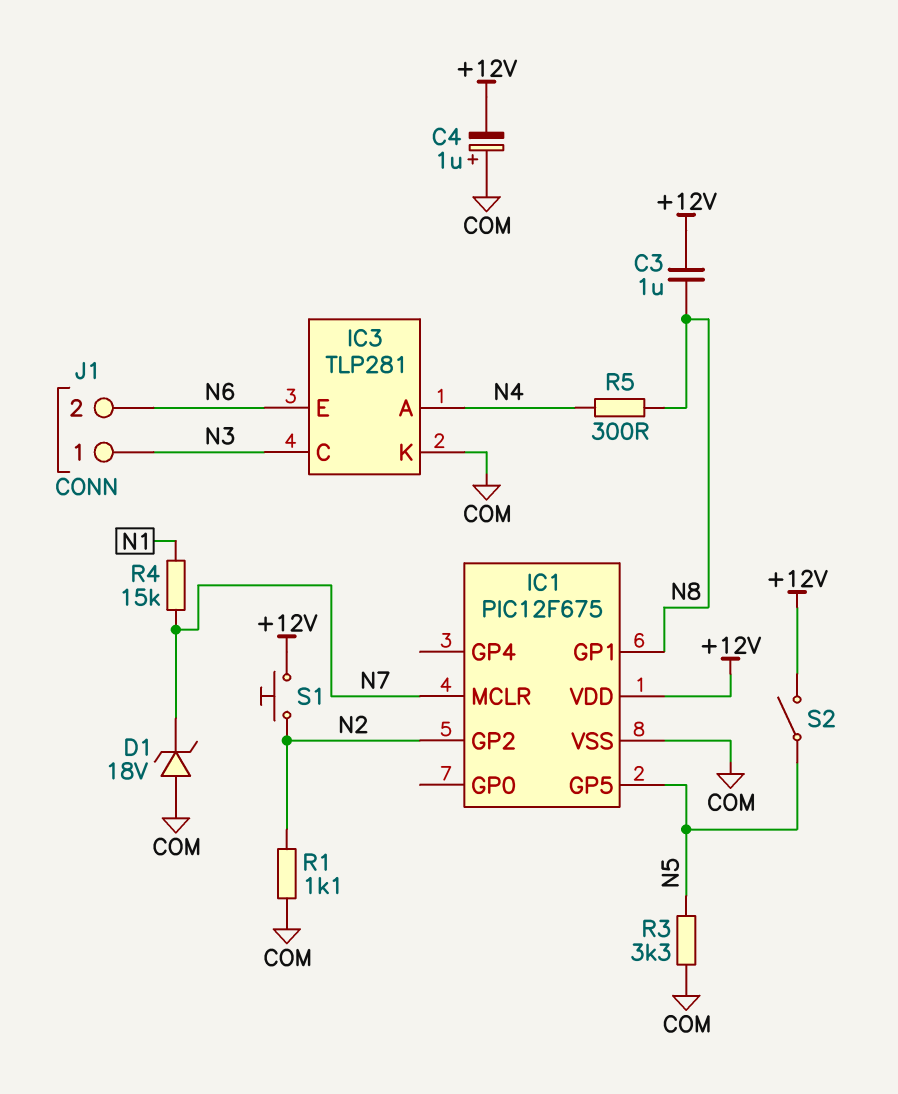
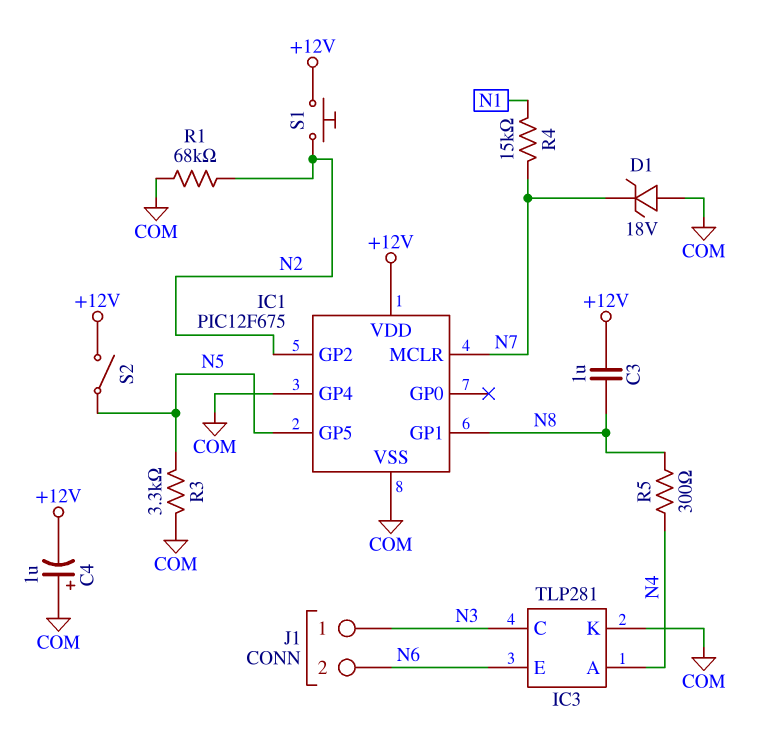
IC1 pin GP4: none -> COM
R1: 1.1k (COM, N2) -> 68k (COM, N2)

